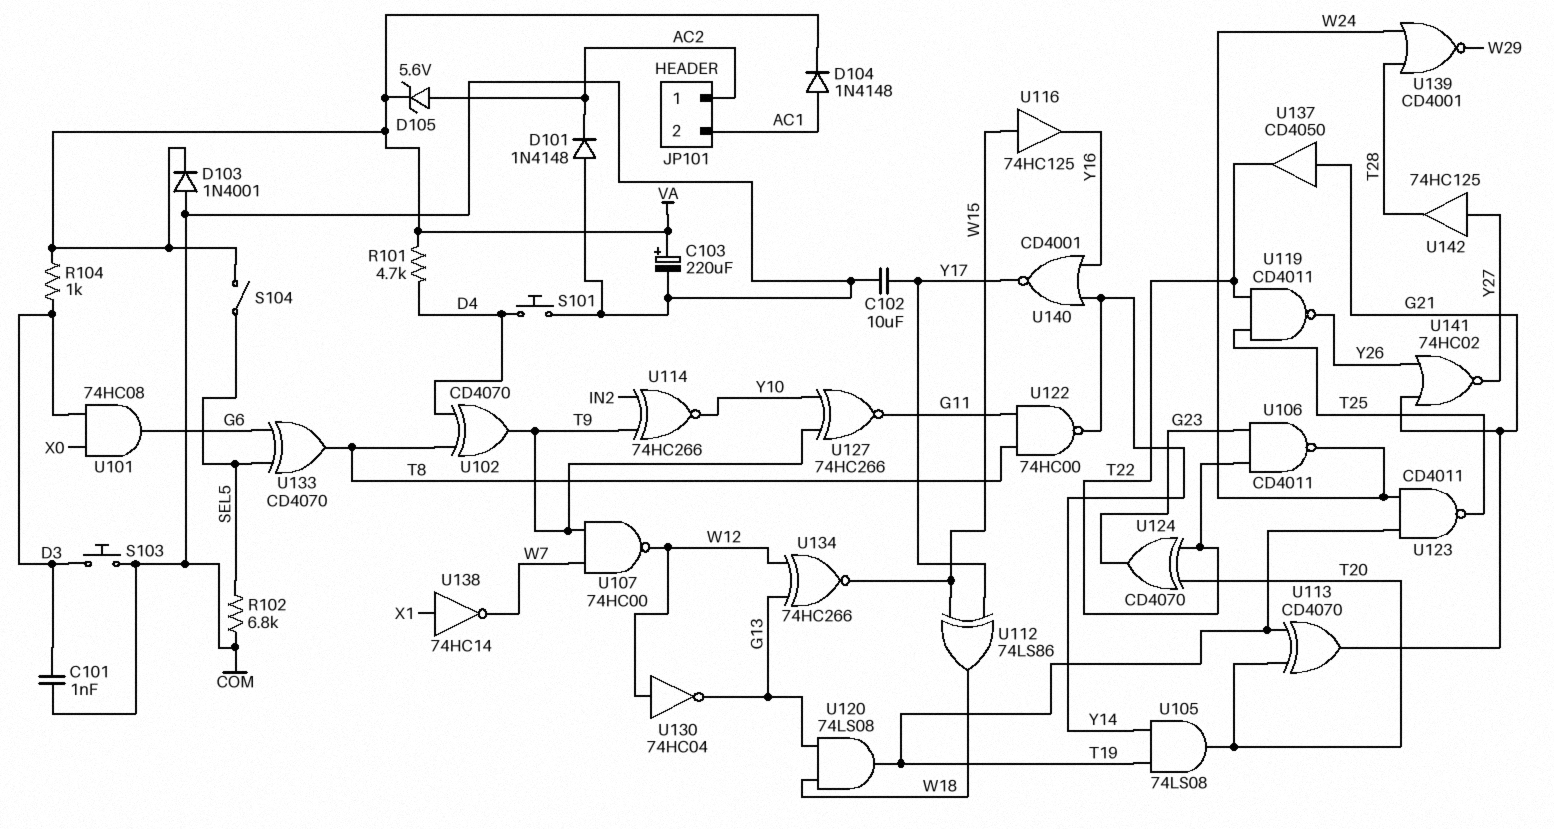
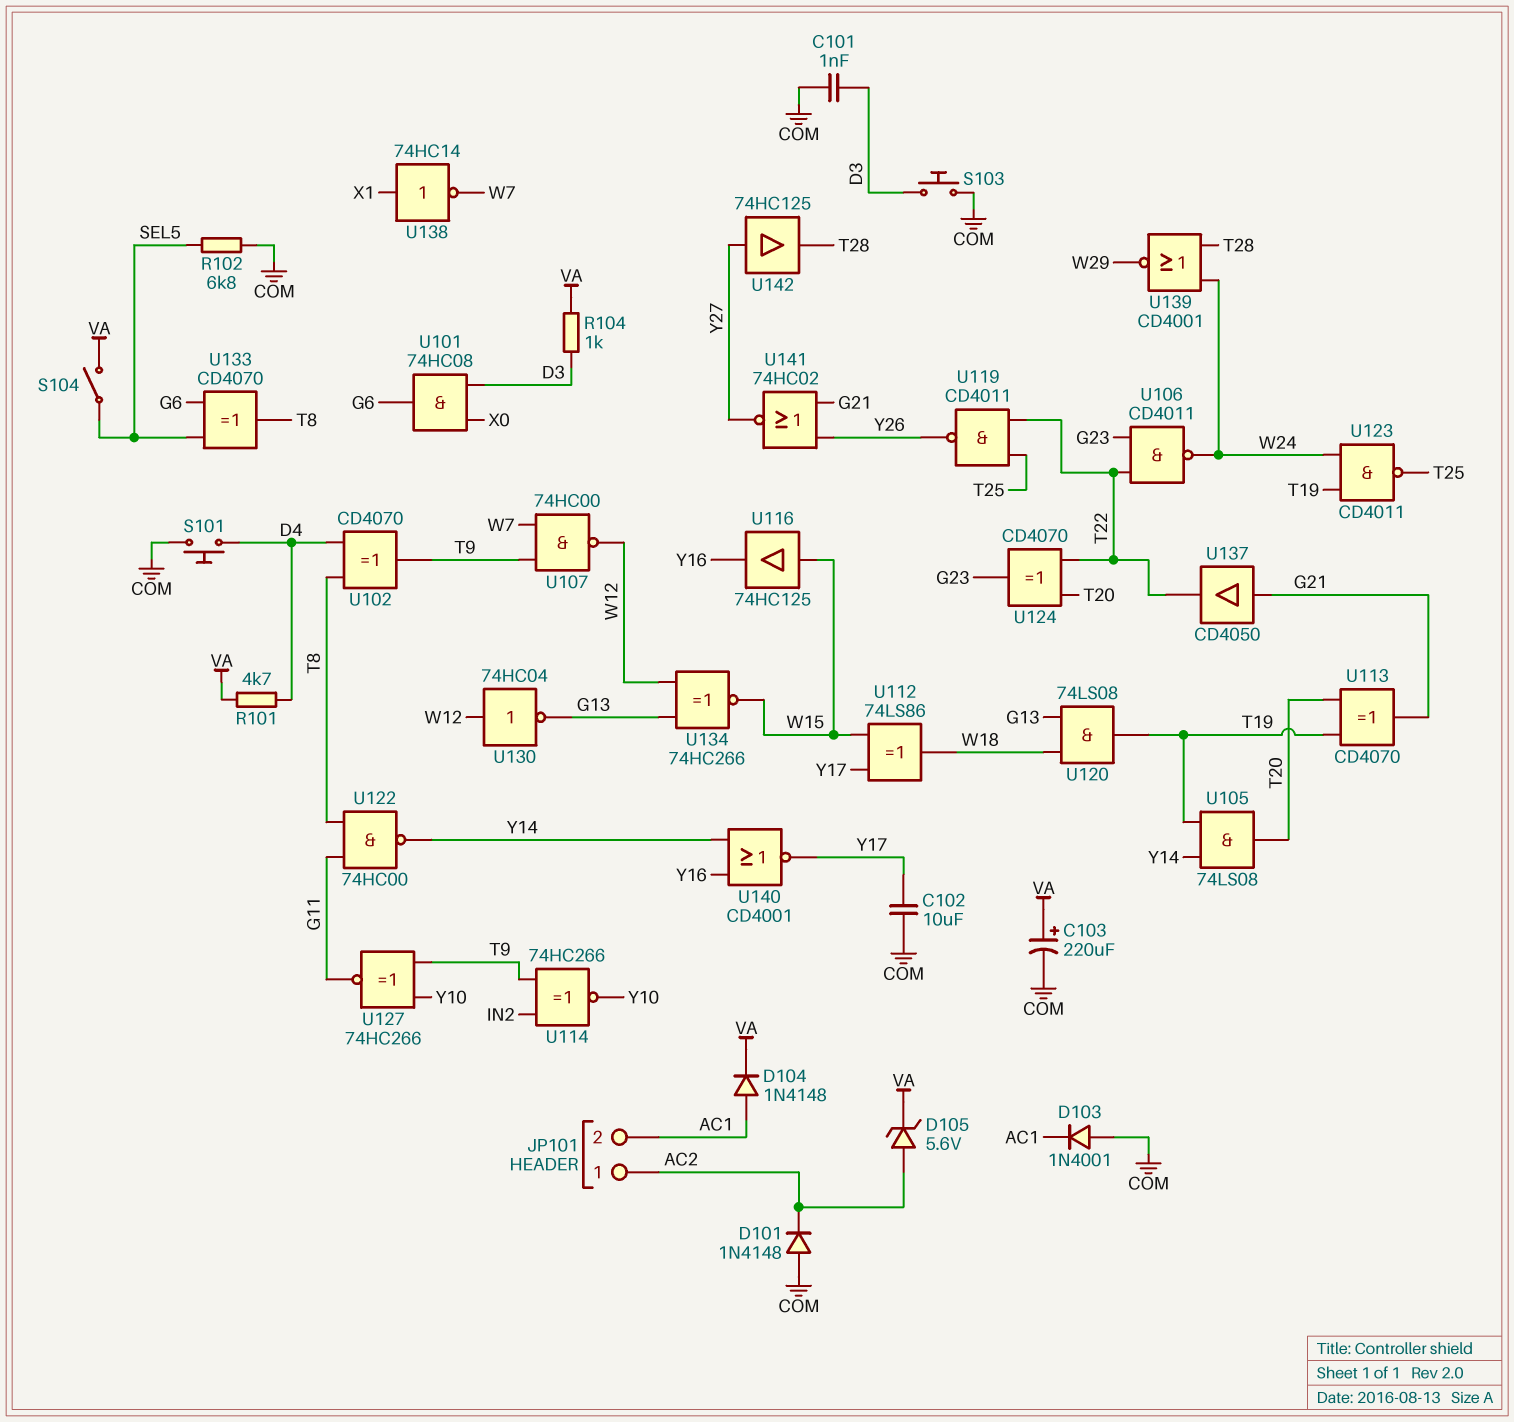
D103: diode 1N4001 (A COM, K VA) -> diode 1N4001 (A COM, K AC1)

